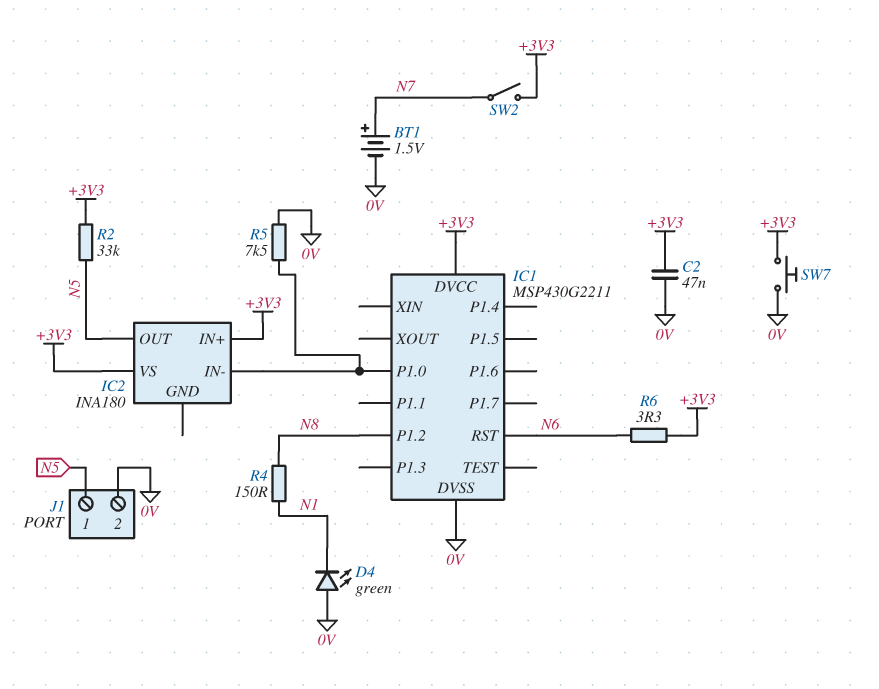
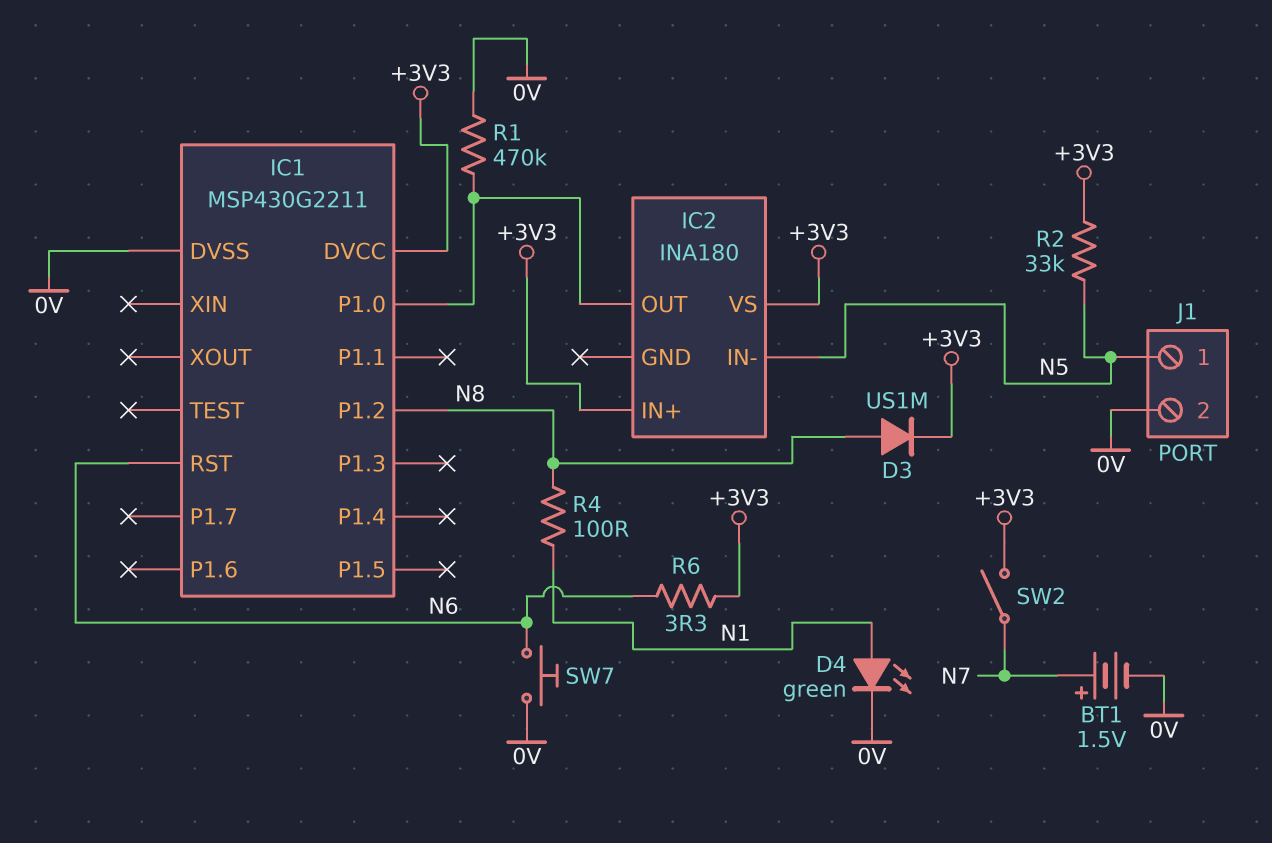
C2: 47nF (+3V3, 0V) -> none
D3: none -> diode US1M (A N8, K +3V3)
D4: LED green (A 0V, K N1) -> LED green (A N1, K 0V)
IC2 pin IN-: IC1/P1.0 -> N5
IC2 pin OUT: N5 -> IC1/P1.0
R1: none -> 470k (0V, IC1/P1.0)
R4: 150 (N1, N8) -> 100 (N1, N8)
R5: 7.5k (0V, IC1/P1.0) -> none
SW7: button (+3V3, 0V) -> button (0V, N6)

